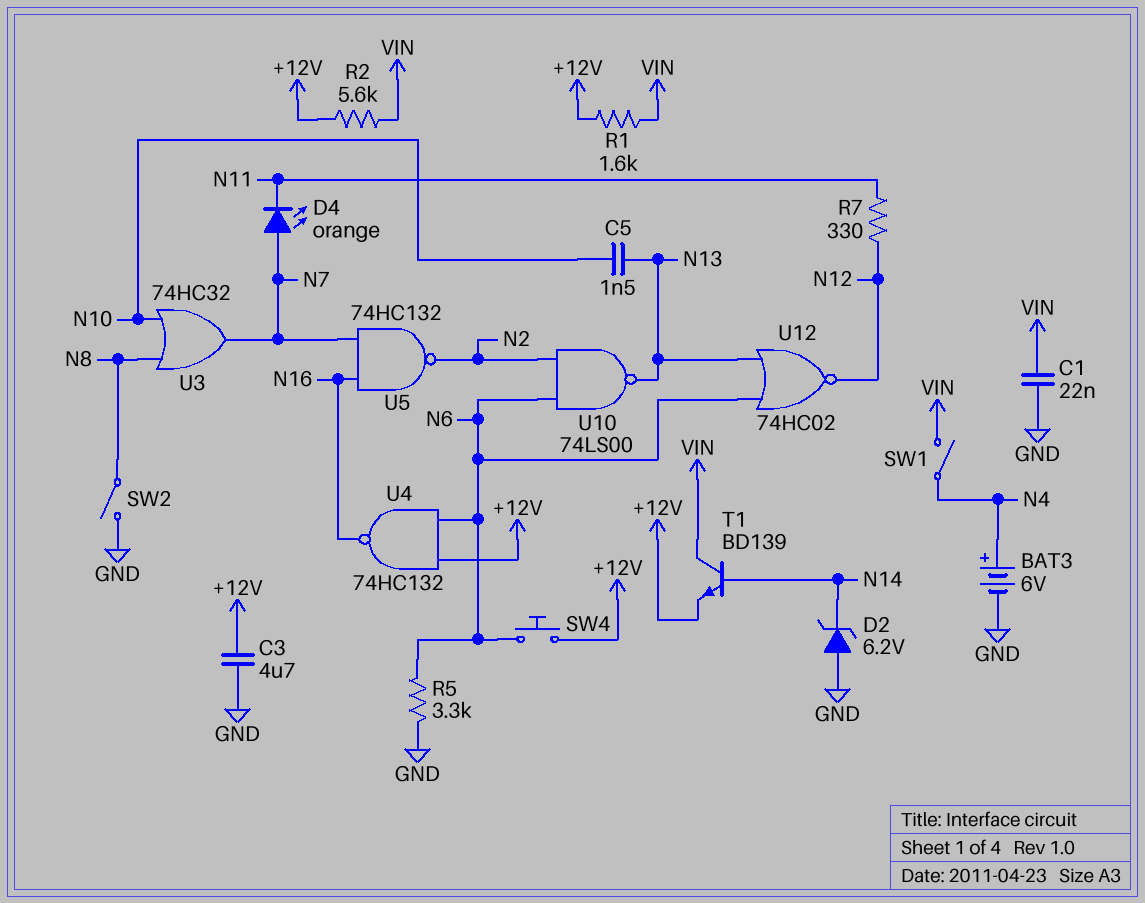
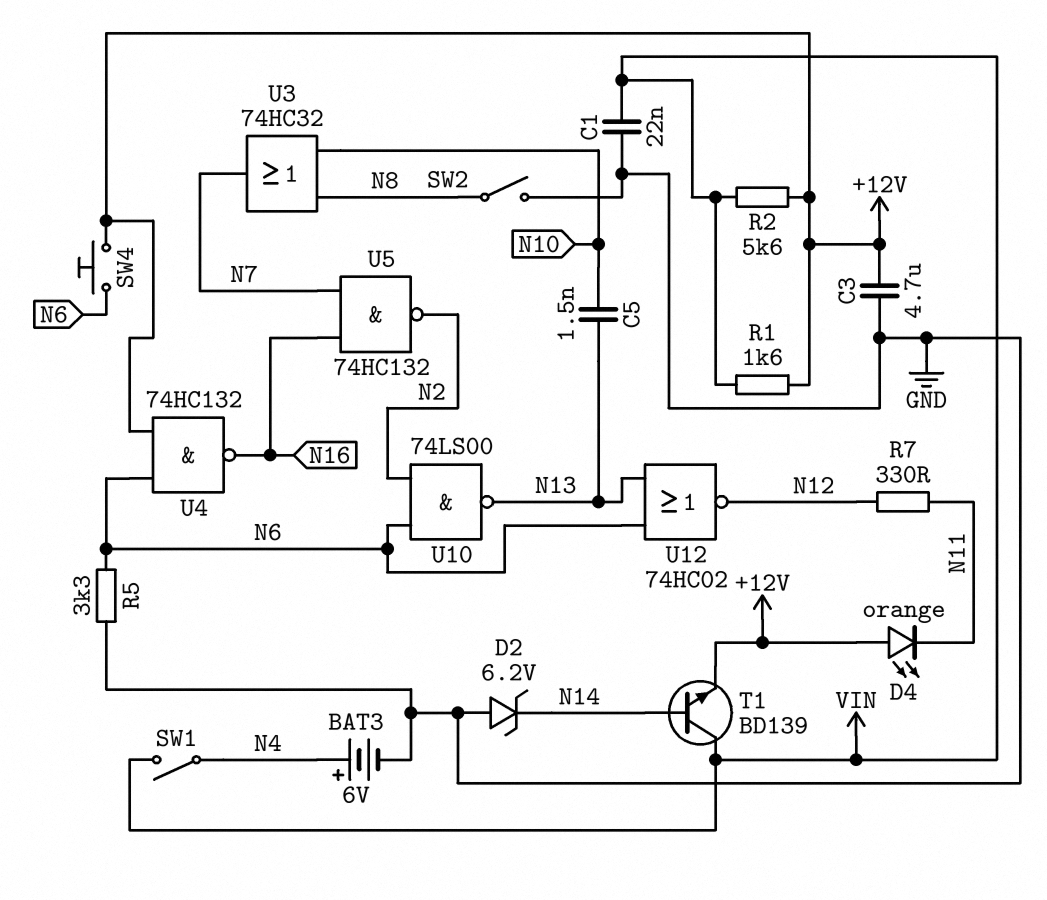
D4: LED orange (A N7, K N11) -> LED orange (A +12V, K N11)

